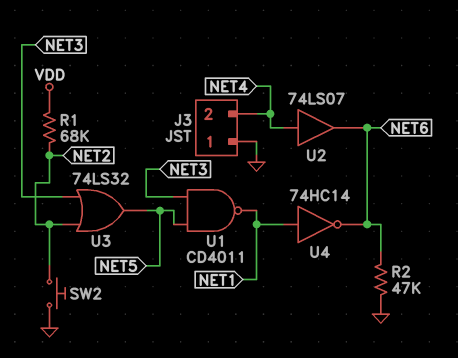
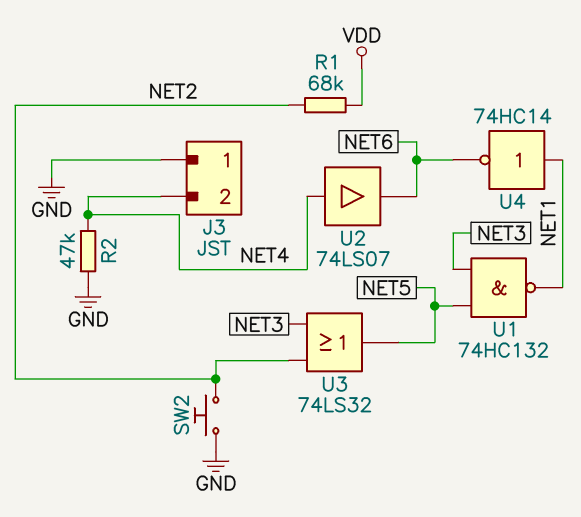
R2: 47k (GND, NET6) -> 47k (GND, NET4)
U1: NAND CD4011 (in NET3, in NET5, out NET1) -> NAND 74HC132 (in NET3, in NET5, out NET1)

